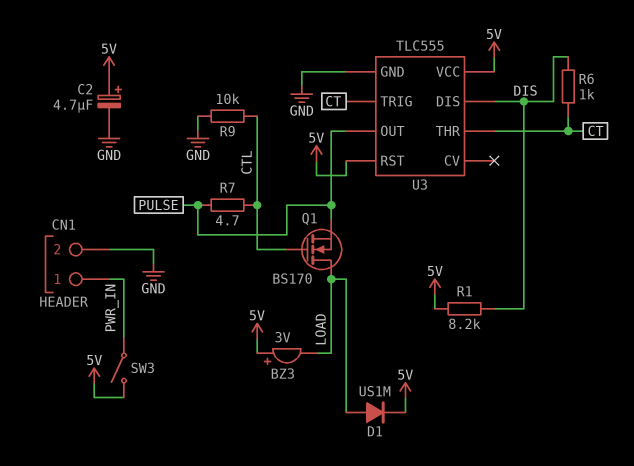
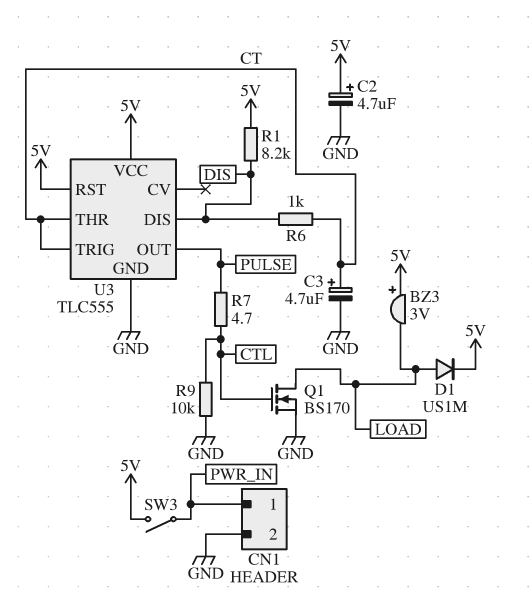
C3: none -> 4.7uF (plus CT, minus GND)
Q1: NMOS BS170 (G CTL, D LOAD, S PULSE) -> NMOS BS170 (G CTL, D LOAD, S GND)

